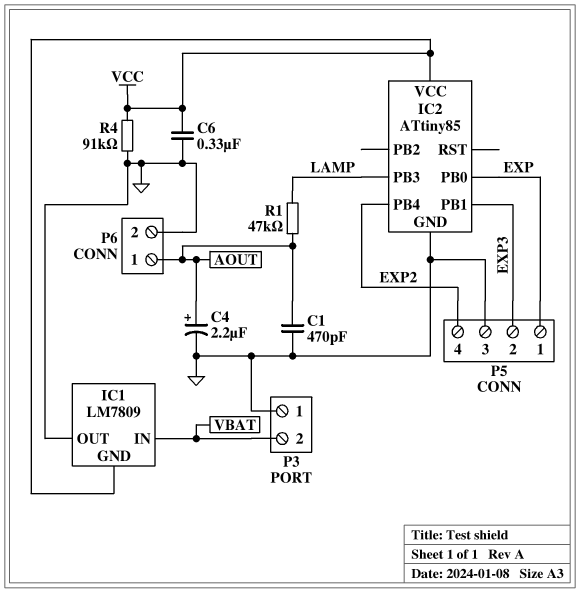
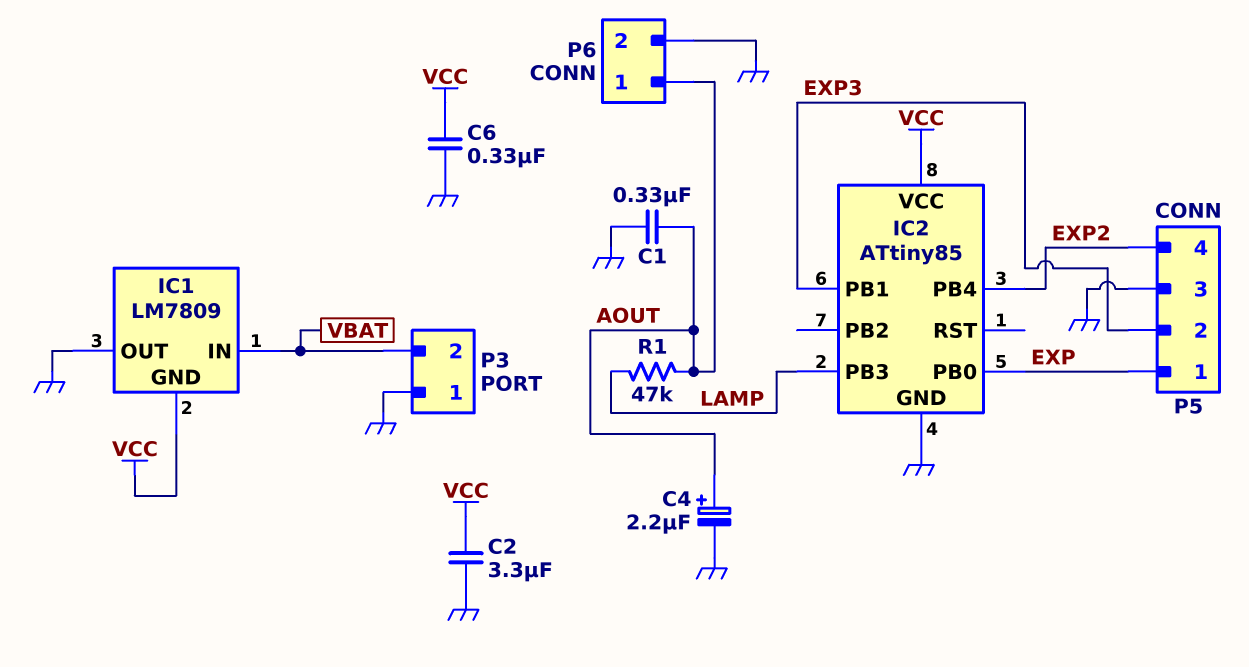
C1: 470pF (AOUT, GND) -> 330nF (AOUT, GND)
C2: none -> 3.3uF (GND, VCC)
R4: 91k (GND, VCC) -> none

